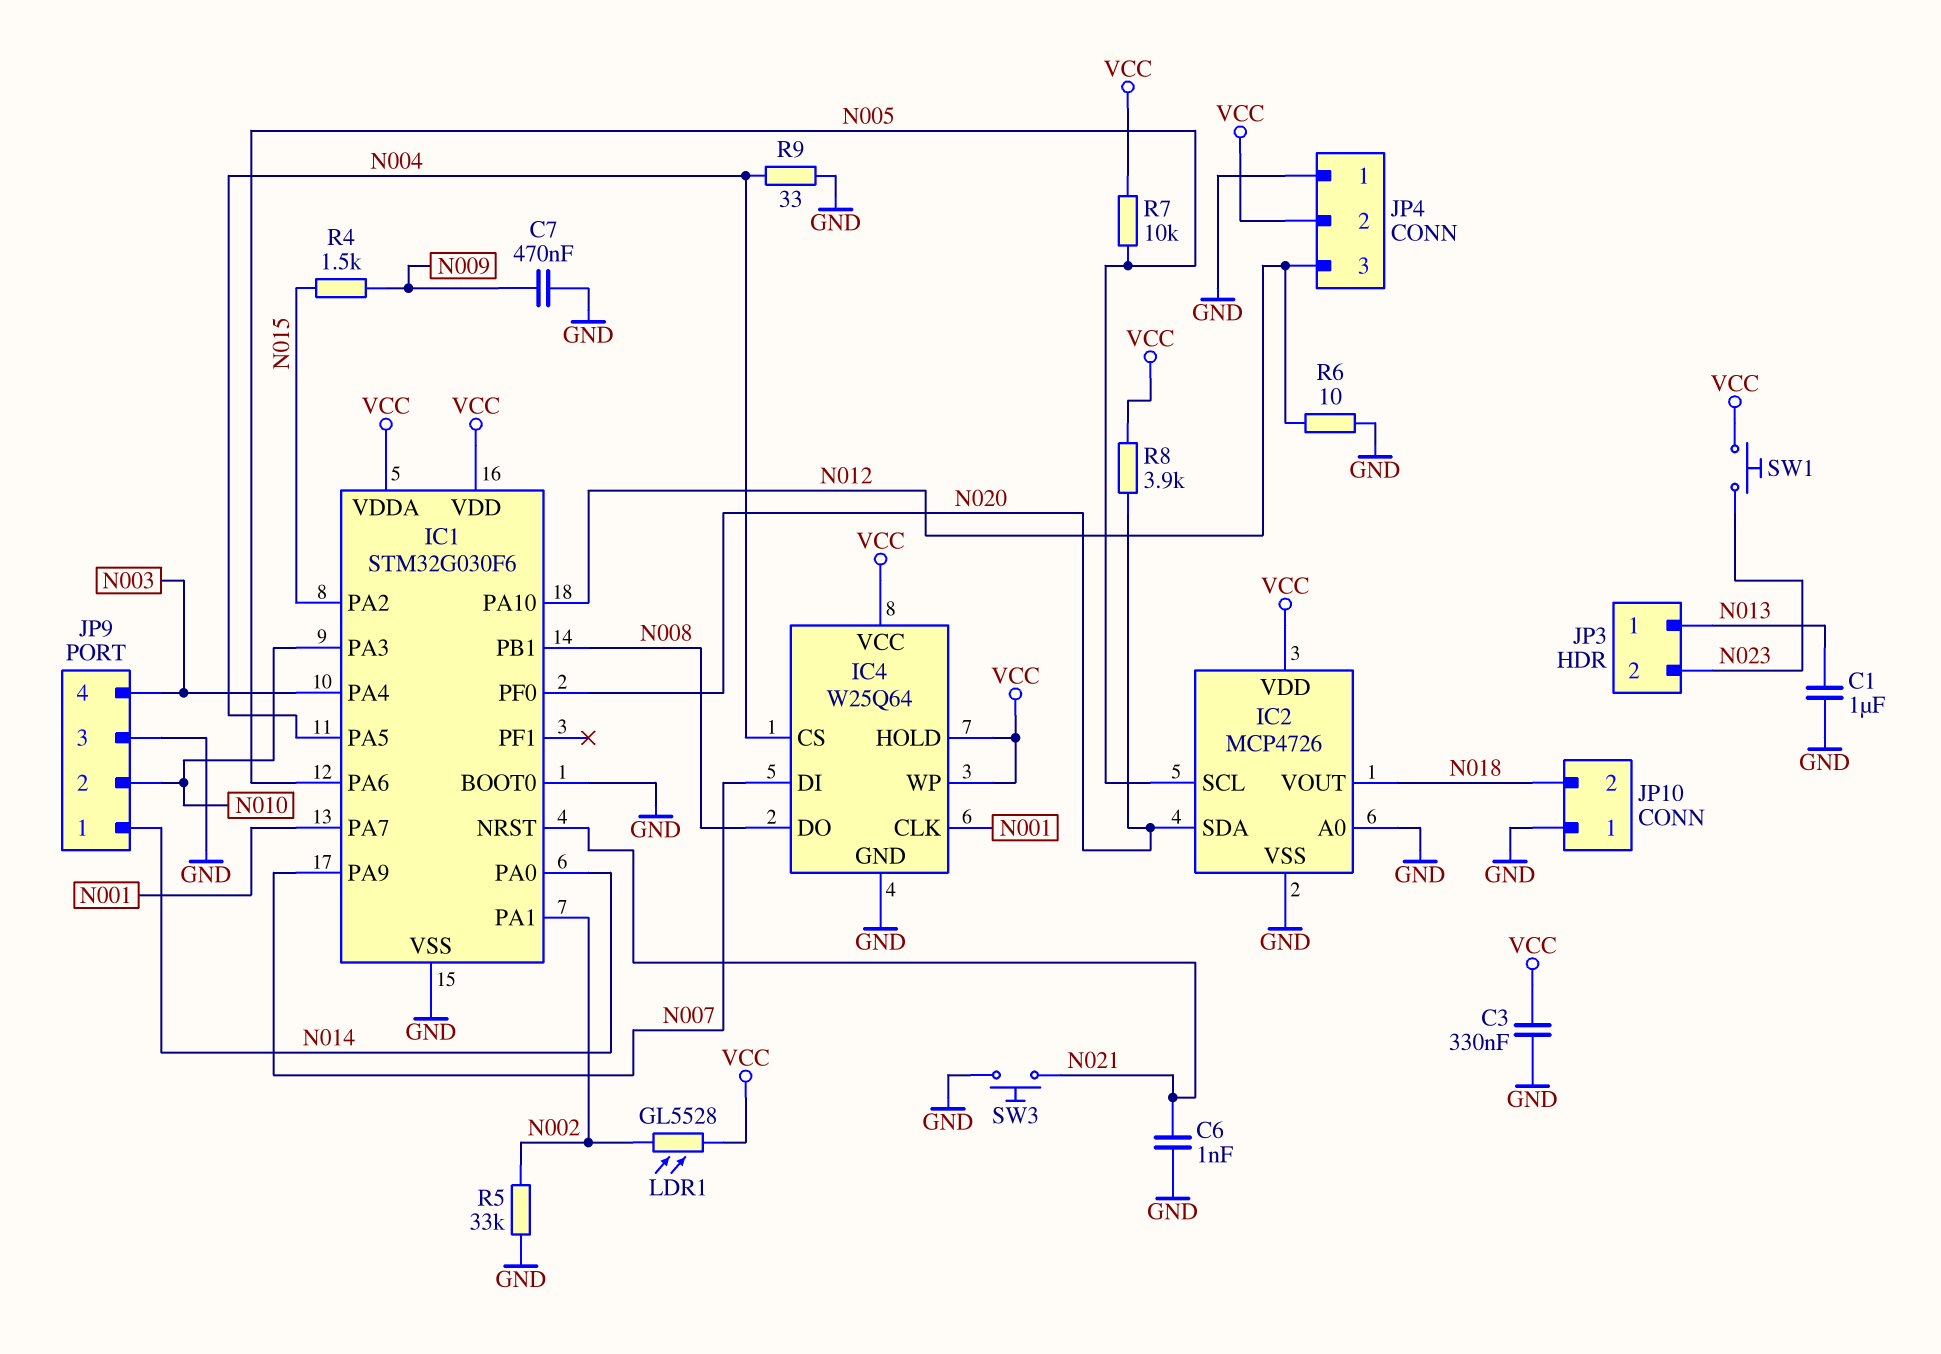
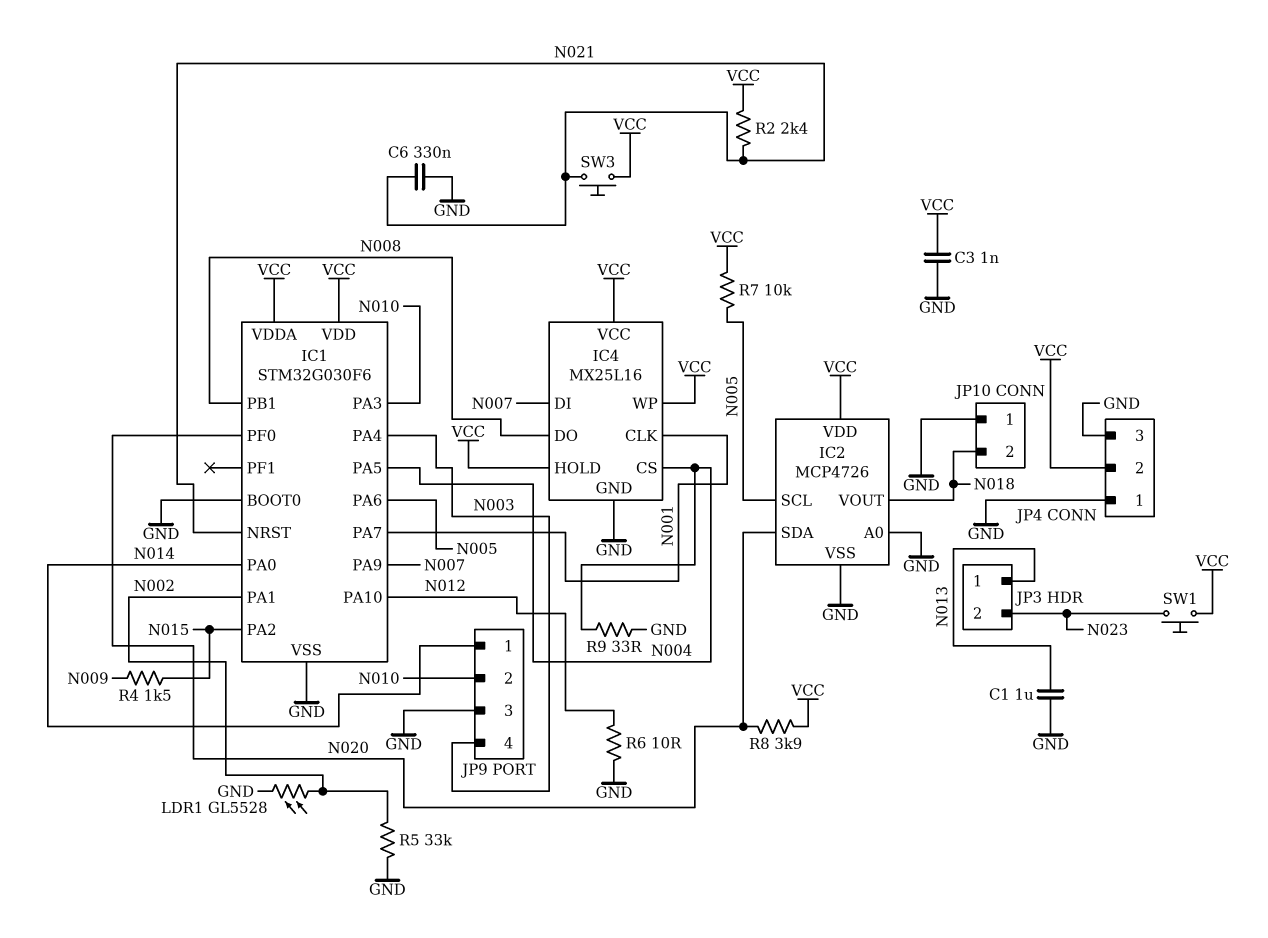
C3: 330nF (GND, VCC) -> 1nF (GND, VCC)
C6: 1nF (GND, N021) -> 330nF (GND, N021)
C7: 470nF (GND, N009) -> none
IC4: W25Q64 -> MX25L16
JP4 pin 3: N012 -> GND
LDR1: GL5528 (N002, VCC) -> GL5528 (GND, N002)
R2: none -> 2.4k (N021, VCC)
SW3: button (GND, N021) -> button (N021, VCC)

